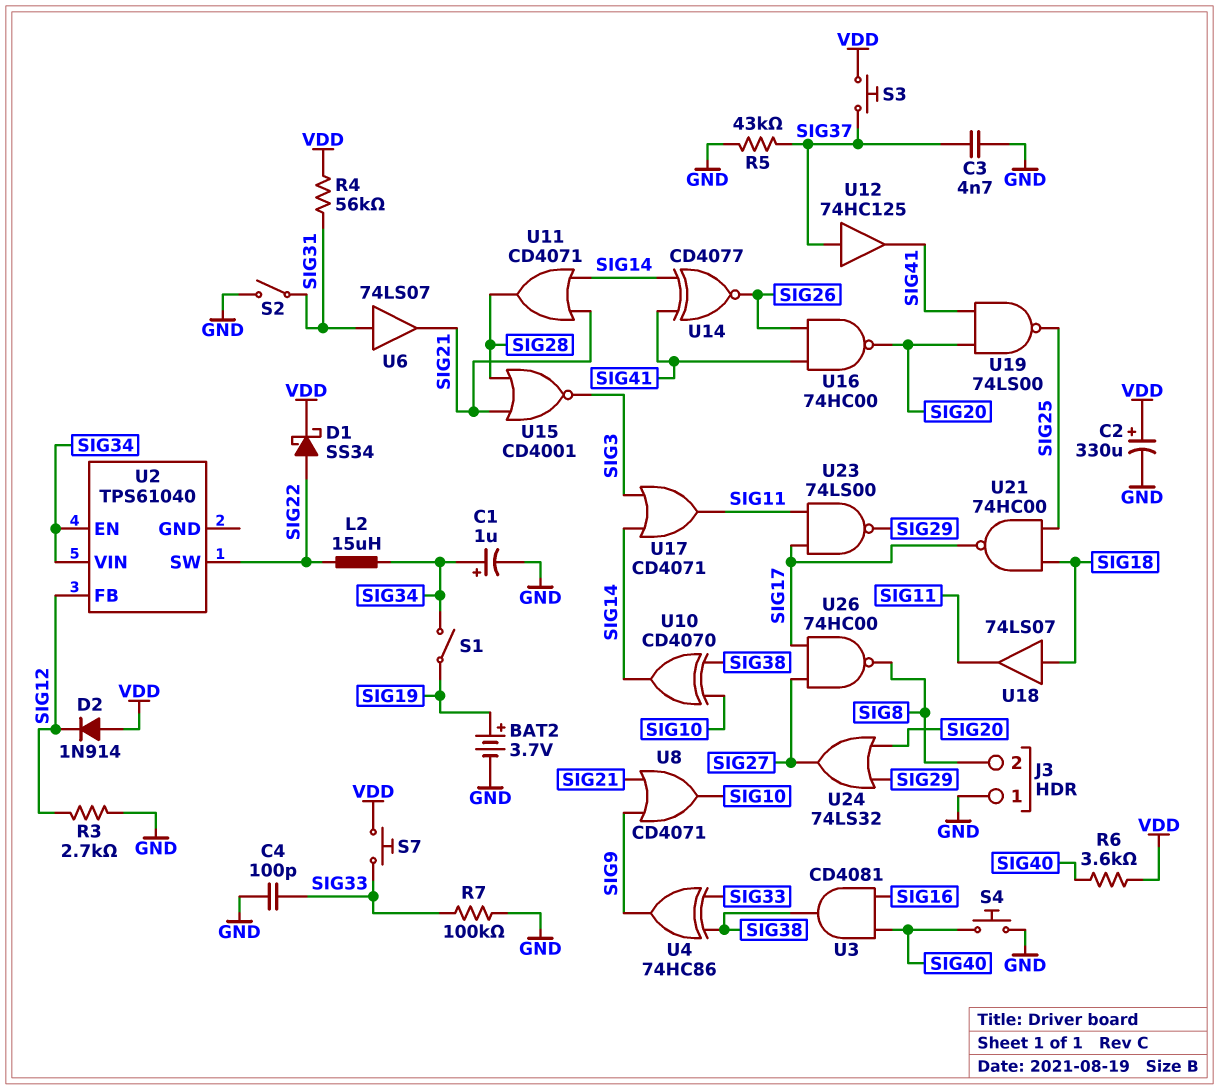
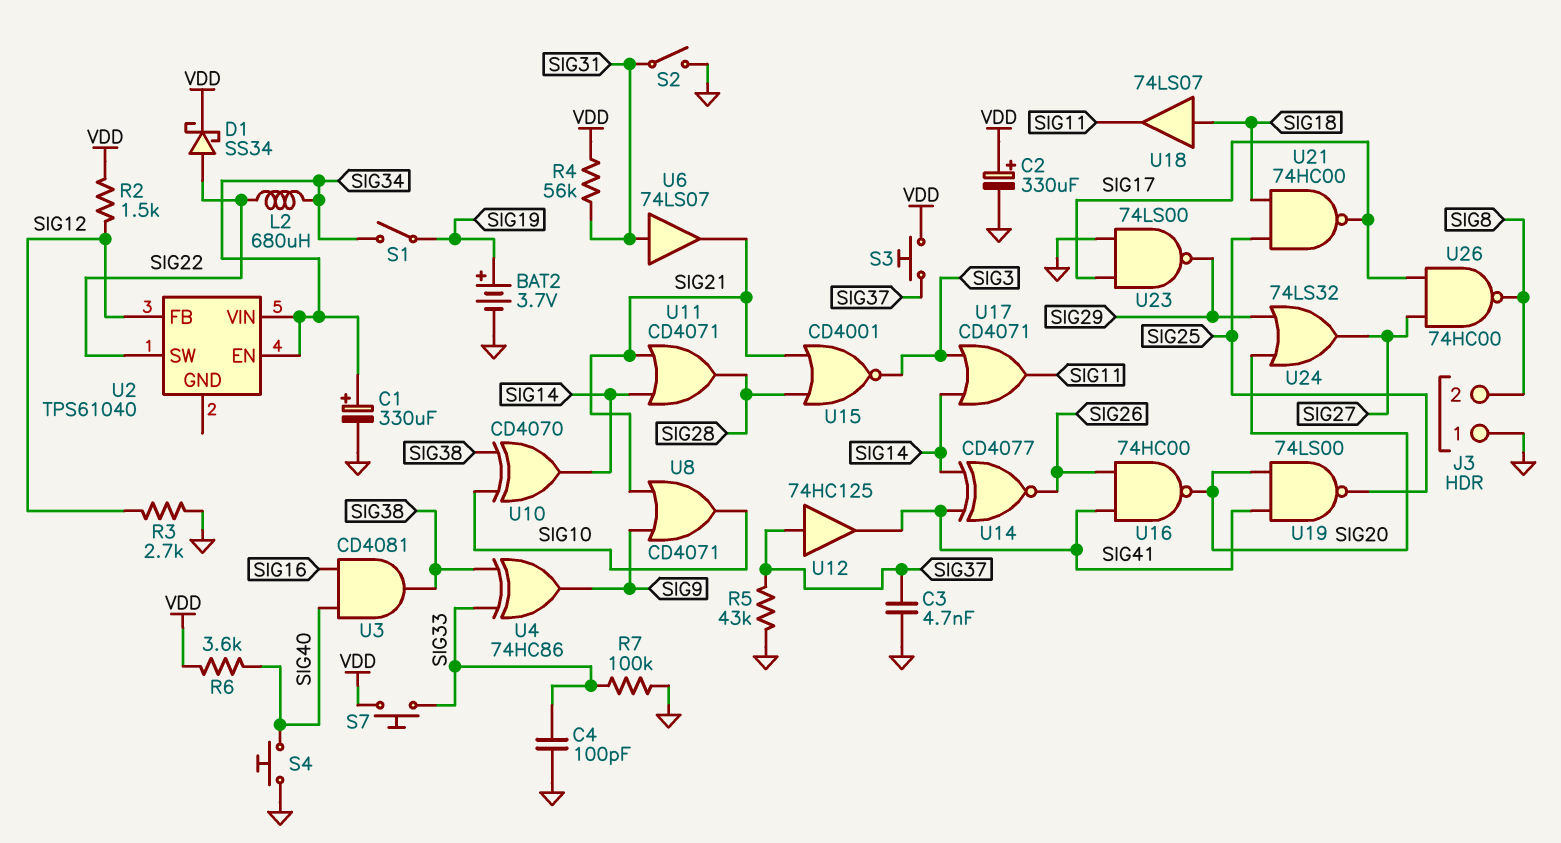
C1: 1uF (plus SIG34, minus GND) -> 330uF (plus SIG34, minus GND)
D2: diode 1N914 (A VDD, K SIG12) -> none
L2: 15uH (SIG22, SIG34) -> 680uH (SIG22, SIG34)
R2: none -> 1.5k (SIG12, VDD)
U23: NAND 74LS00 (in SIG11, in SIG17, out SIG29) -> NAND 74LS00 (in GND, in SIG17, out SIG29)

